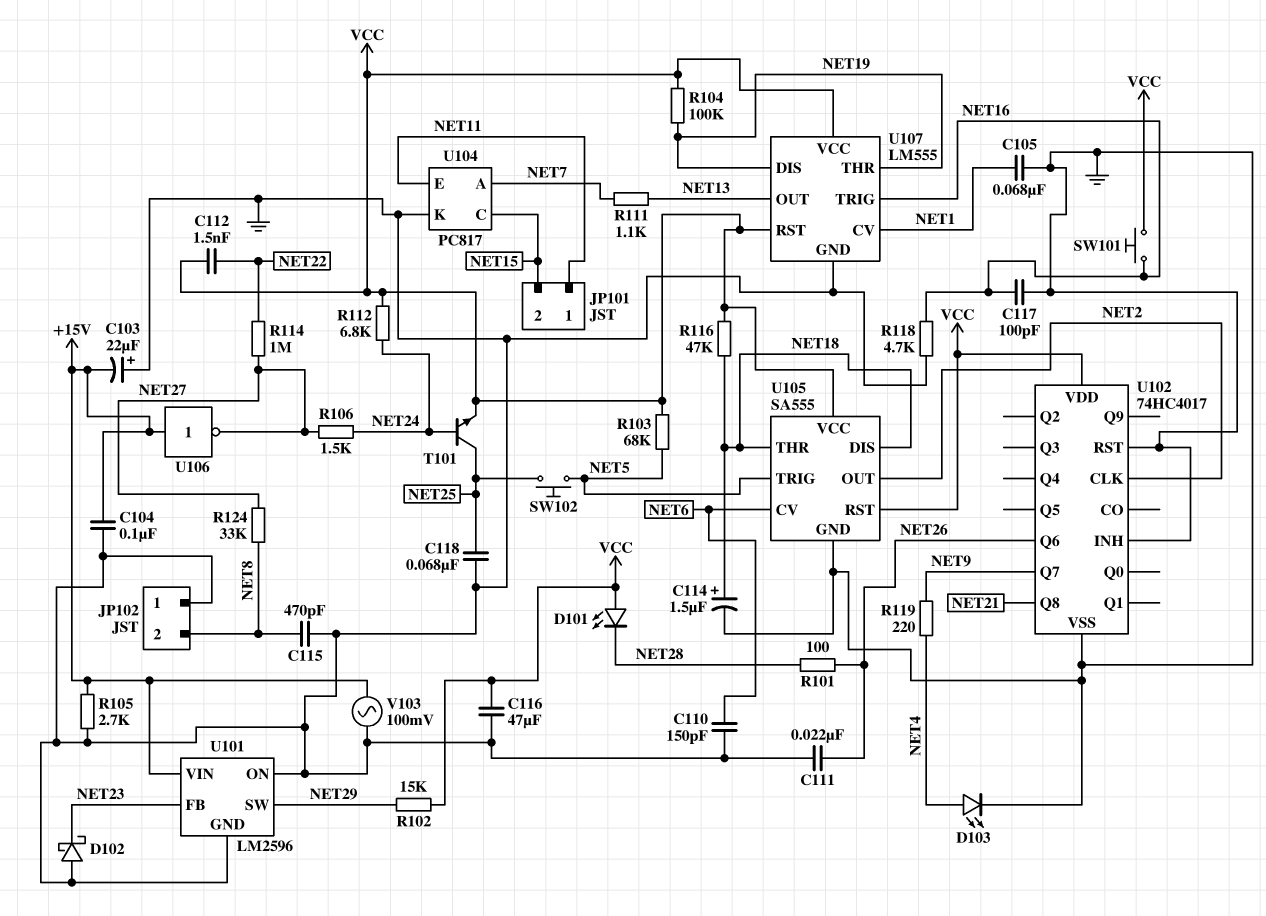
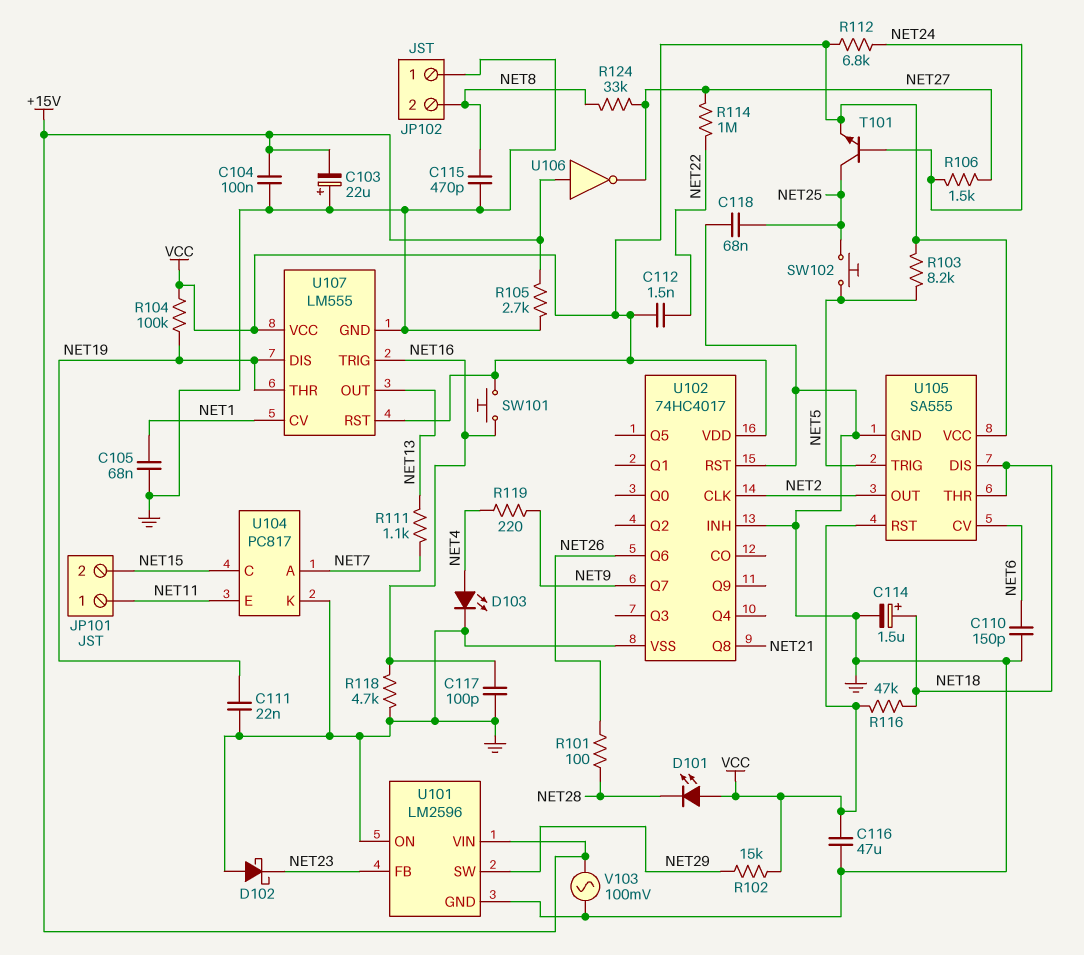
C111: 22nF (GND, NET26) -> 22nF (GND, NET19)
R103: 68k (NET5, VCC) -> 8.2k (NET5, VCC)

